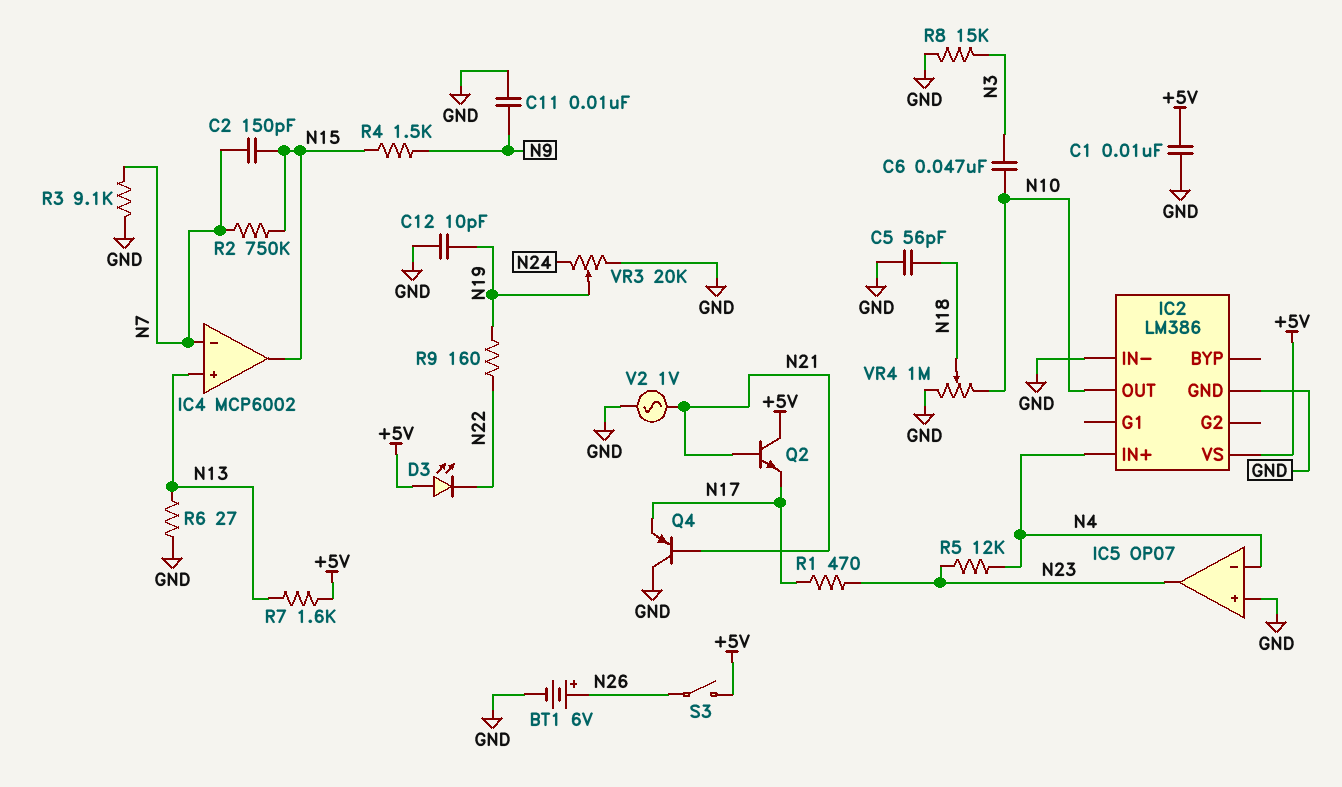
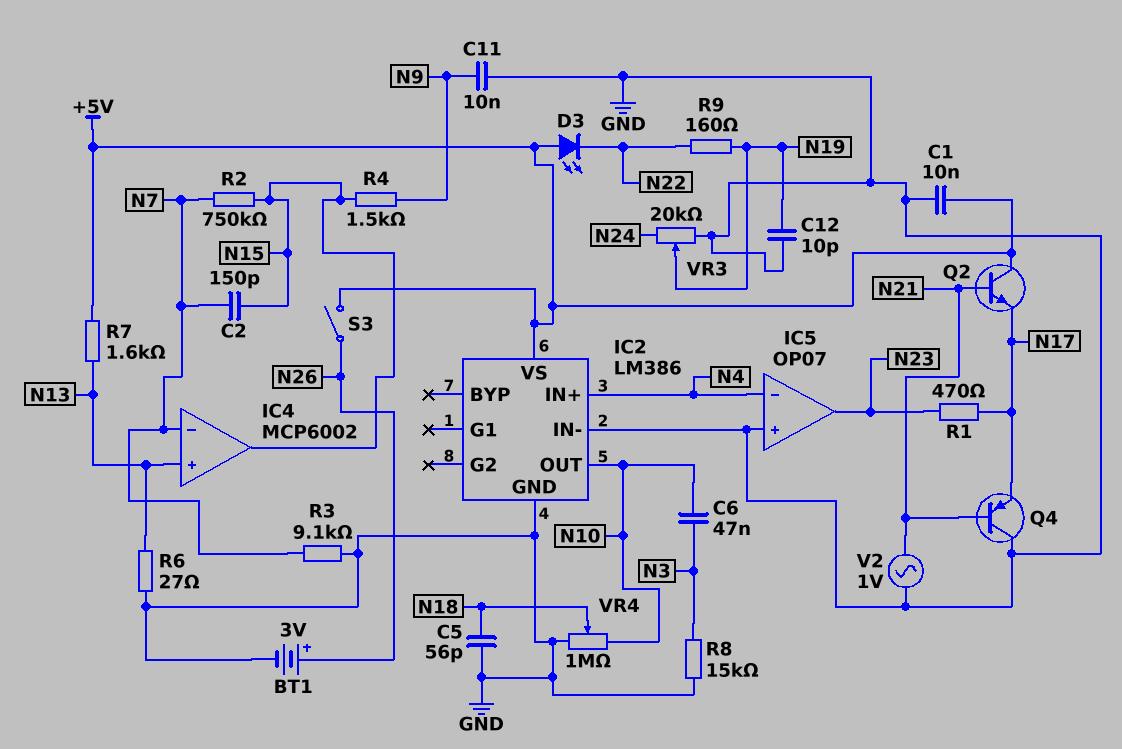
BT1: 6V (plus N26, minus GND) -> 3V (plus N26, minus GND)
R5: 12k (N4, N23) -> none

